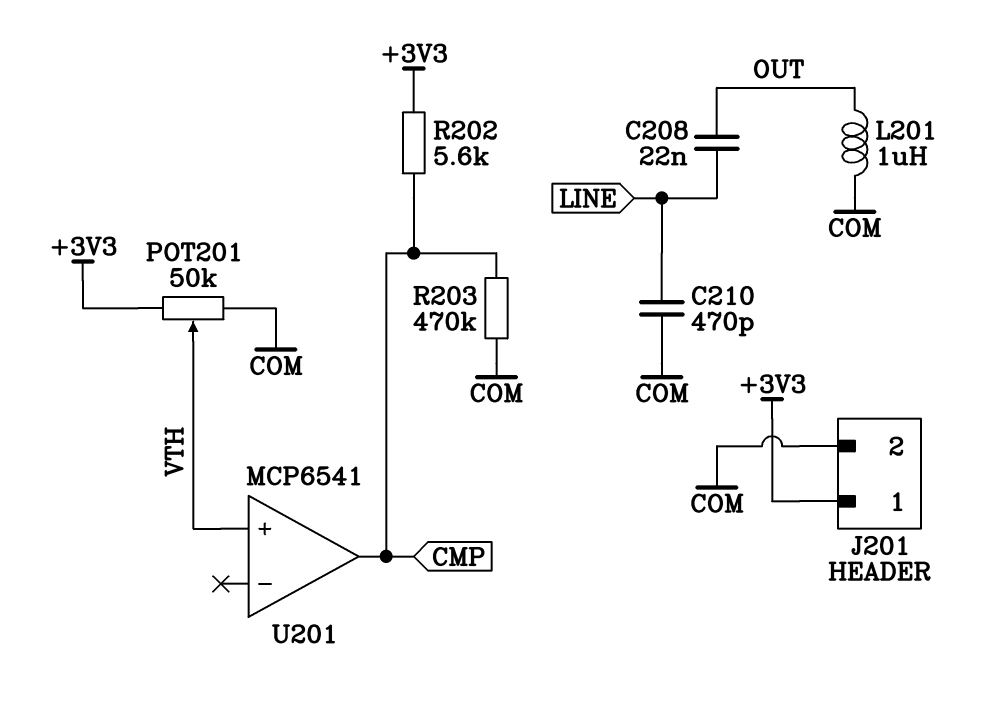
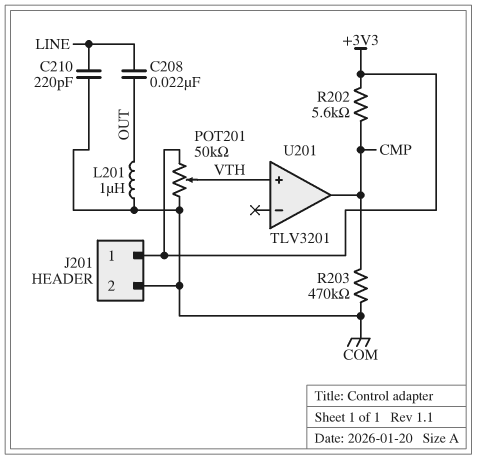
C210: 470pF (COM, LINE) -> 220pF (COM, LINE)
U201: MCP6541 -> TLV3201

